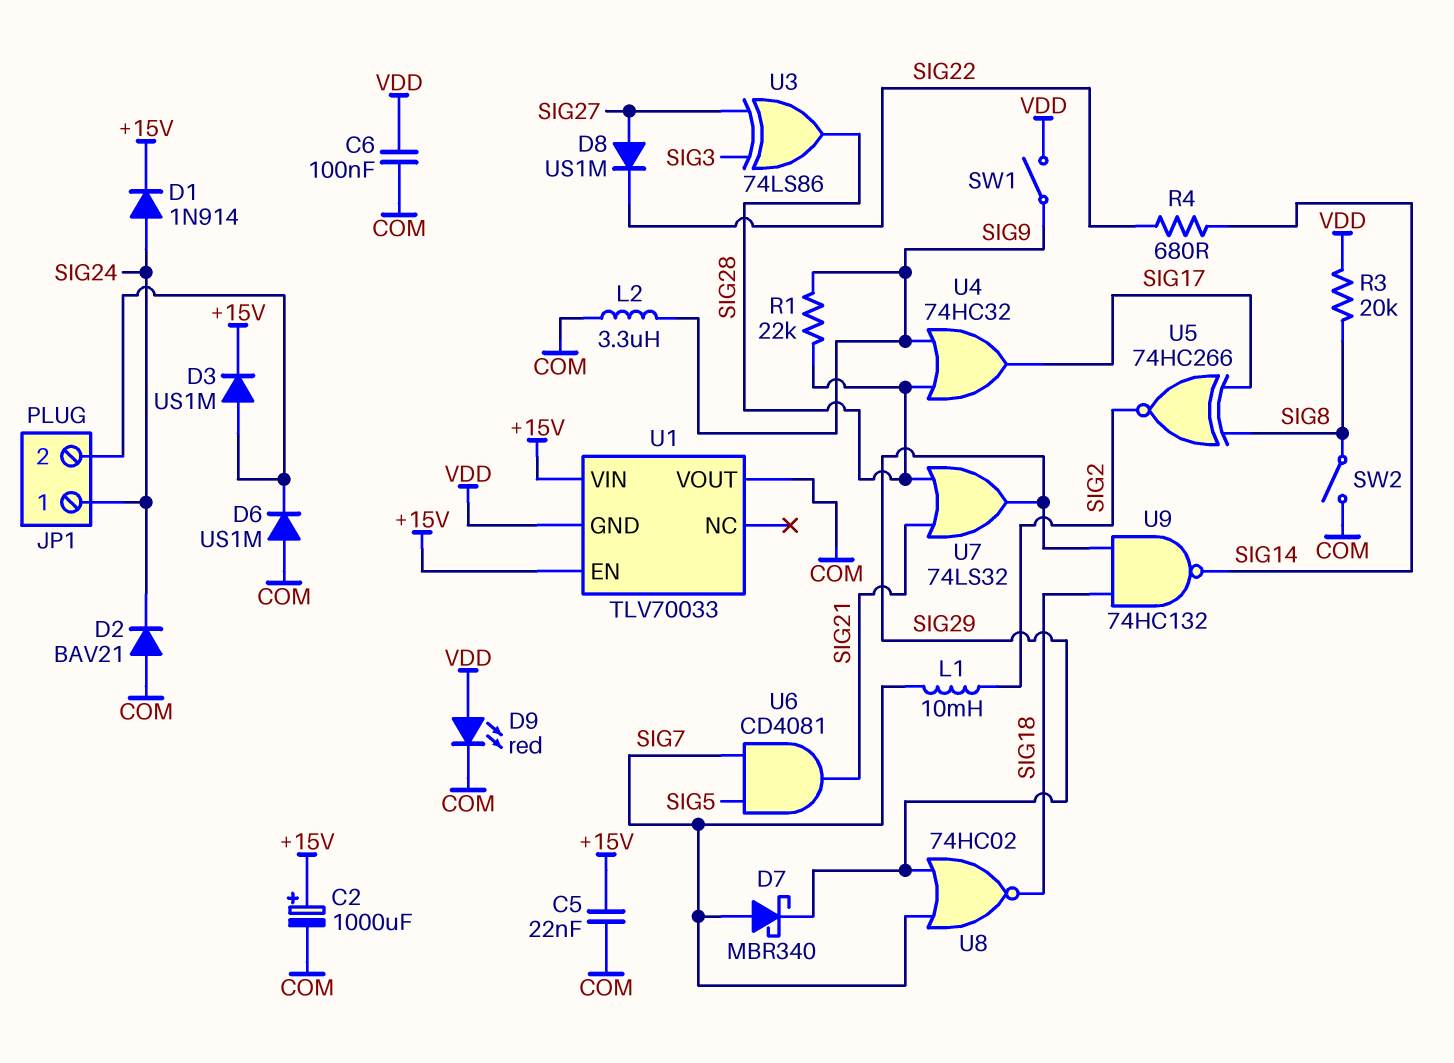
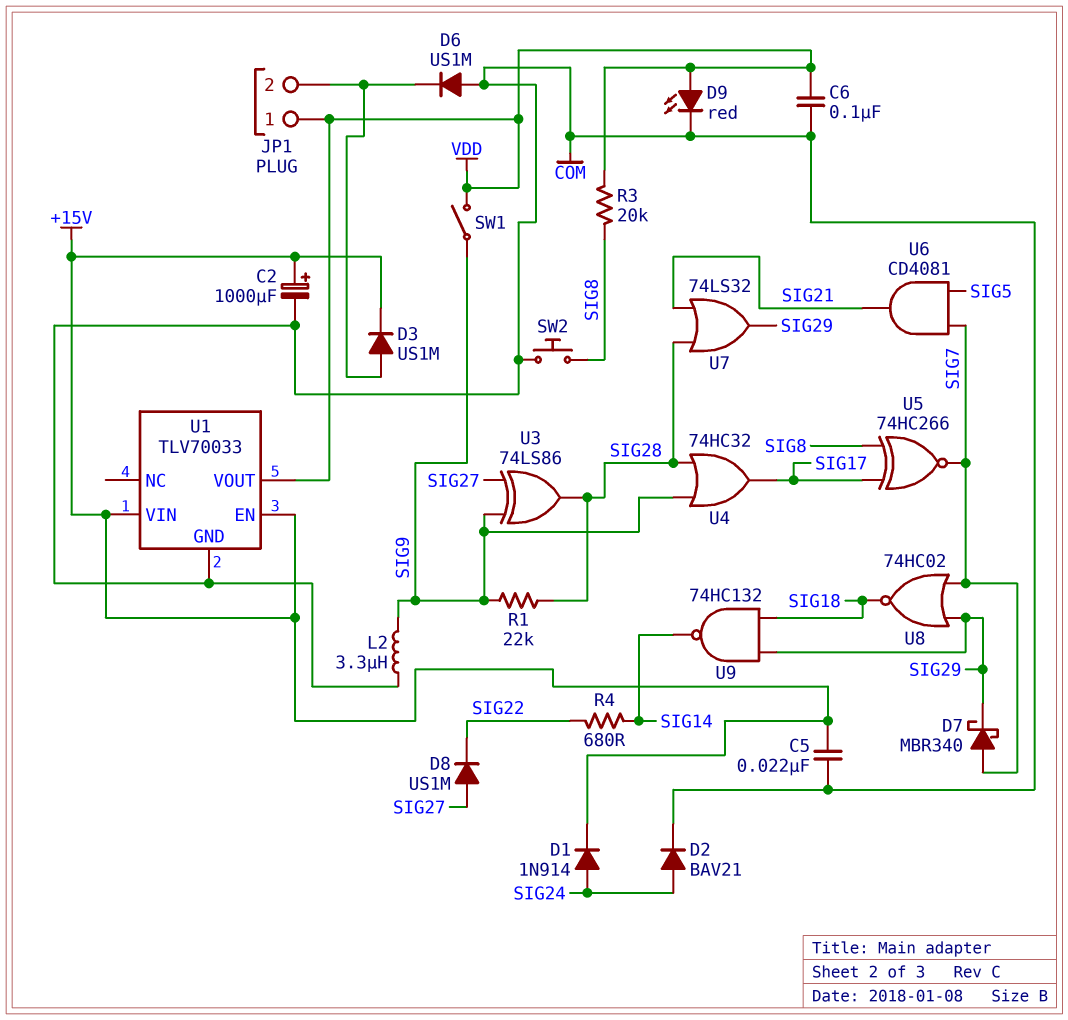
D2: diode BAV21 (A COM, K SIG24) -> diode BAV21 (A SIG24, K COM)
JP1 pin 1: SIG24 -> VDD
L1: 10mH (SIG2, SIG7) -> none
SW2: switch (COM, SIG8) -> button (COM, SIG8)
U1 pin GND: VDD -> COM
U1 pin VOUT: COM -> VDD
U3: XOR 74LS86 (in SIG3, in SIG27, out SIG28) -> XOR 74LS86 (in SIG9, in SIG27, out SIG28)
U5: XNOR 74HC266 (in SIG8, in SIG17, out SIG2) -> XNOR 74HC266 (in SIG8, in SIG17, out SIG7)

